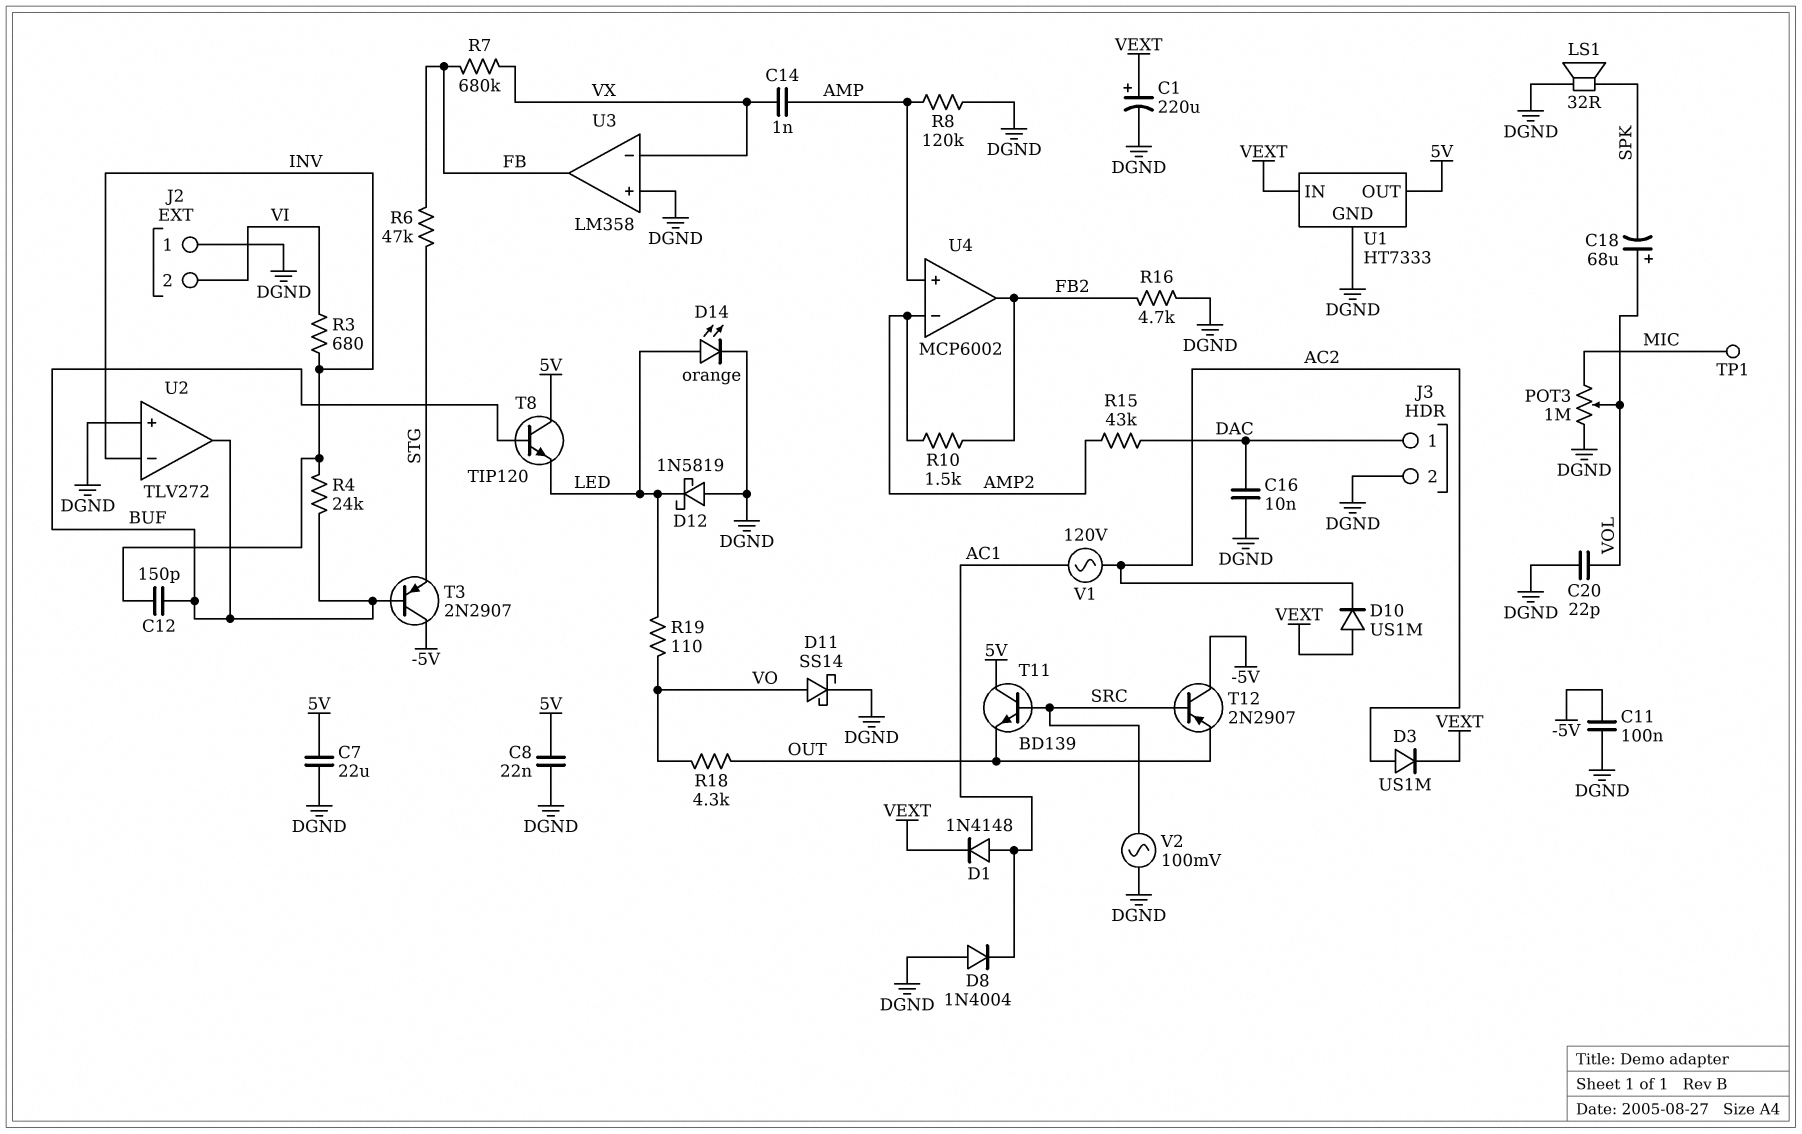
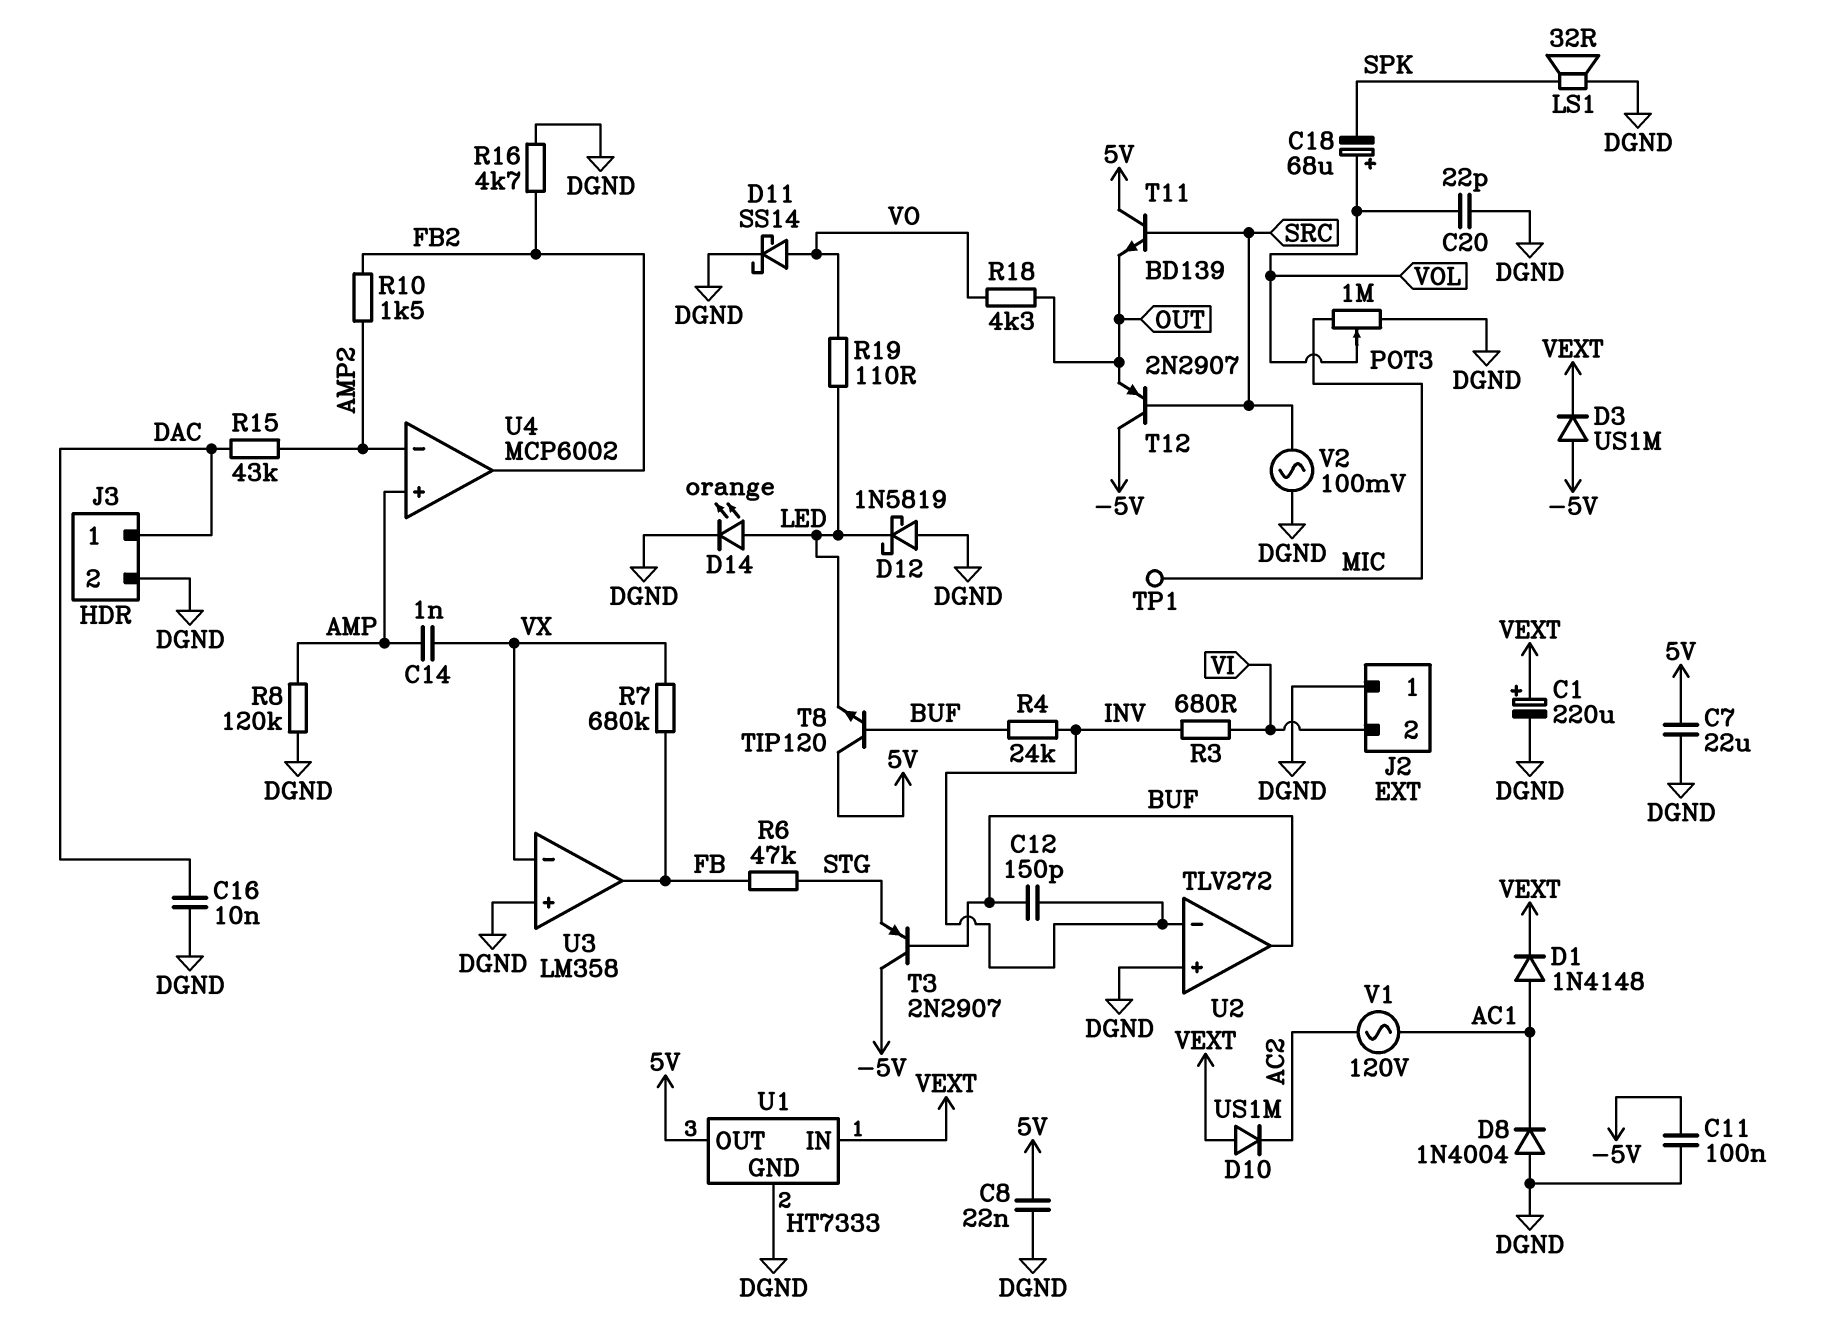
D3: diode US1M (A AC2, K VEXT) -> diode US1M (A -5V, K VEXT)

